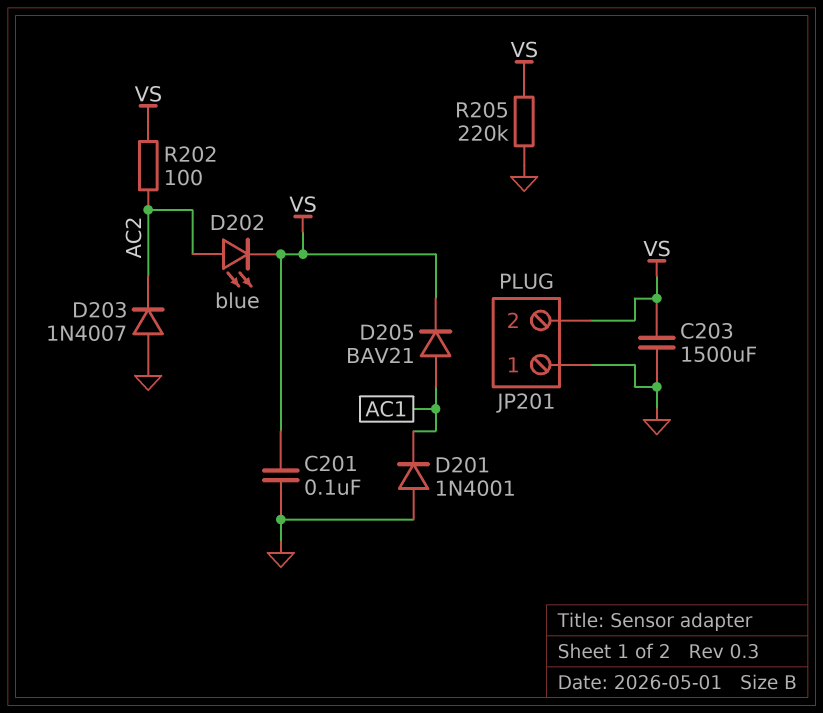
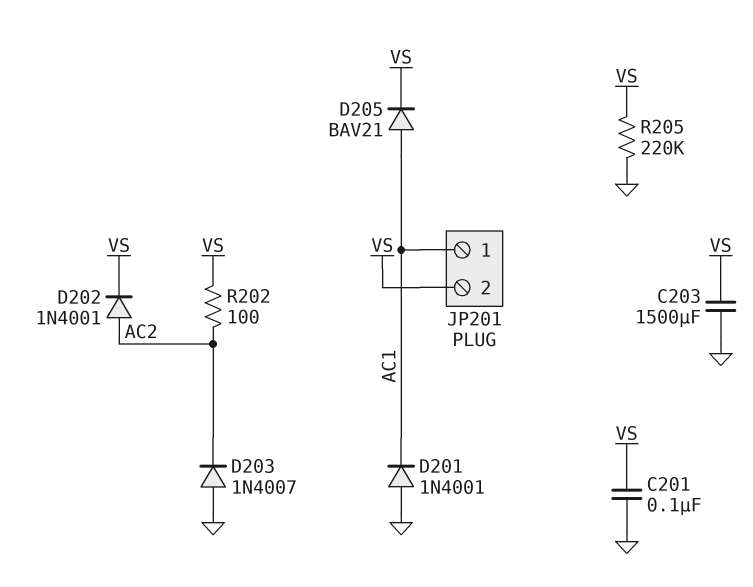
D202: LED blue (A AC2, K VS) -> diode 1N4001 (A AC2, K VS)
JP201 pin 1: GND -> AC1

